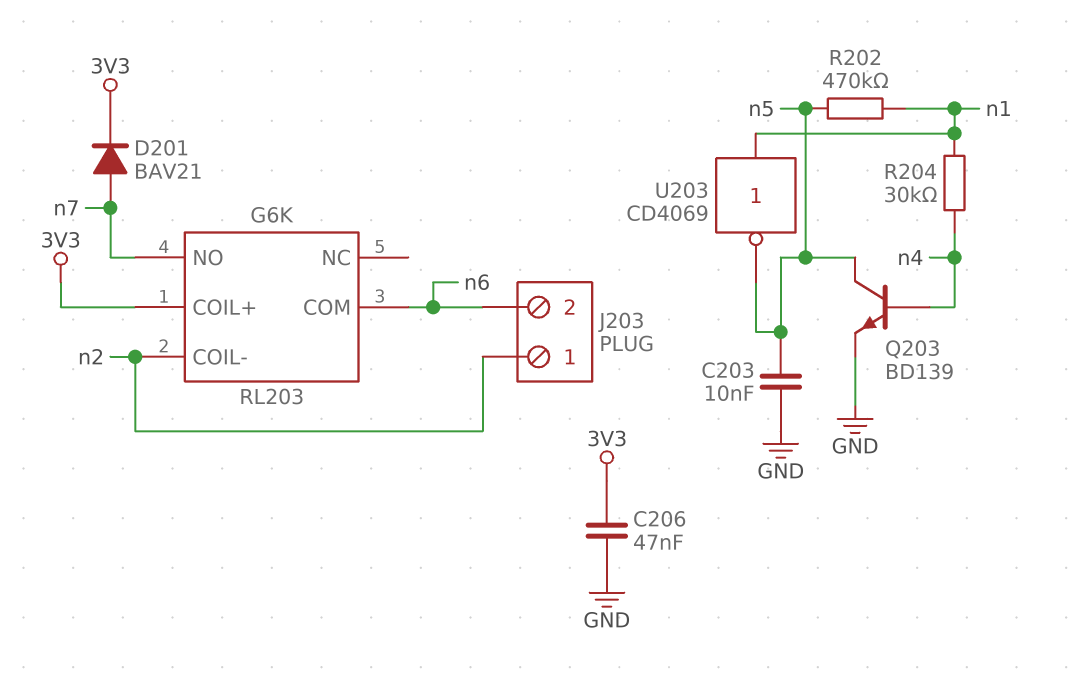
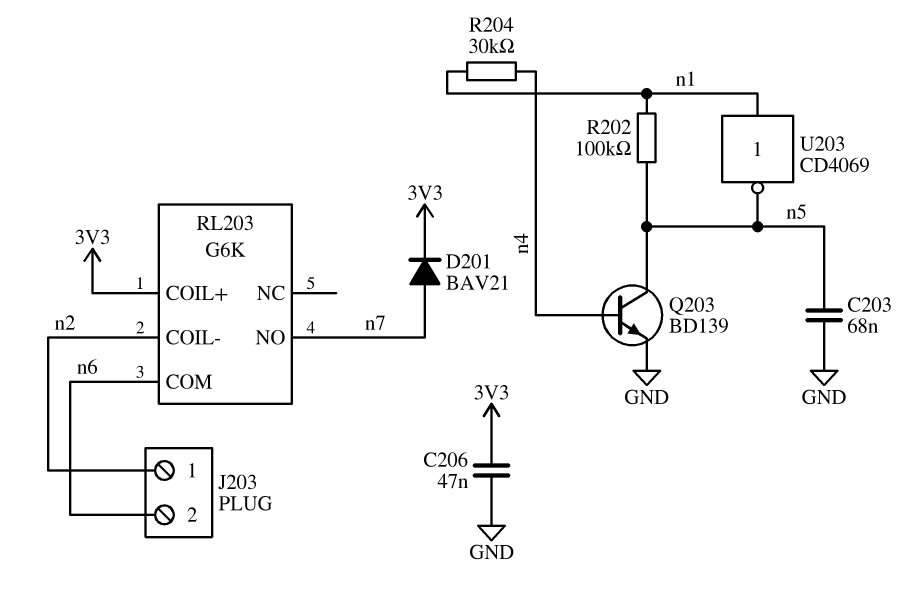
C203: 10nF (GND, n5) -> 68nF (GND, n5)
R202: 470k (n1, n5) -> 100k (n1, n5)

